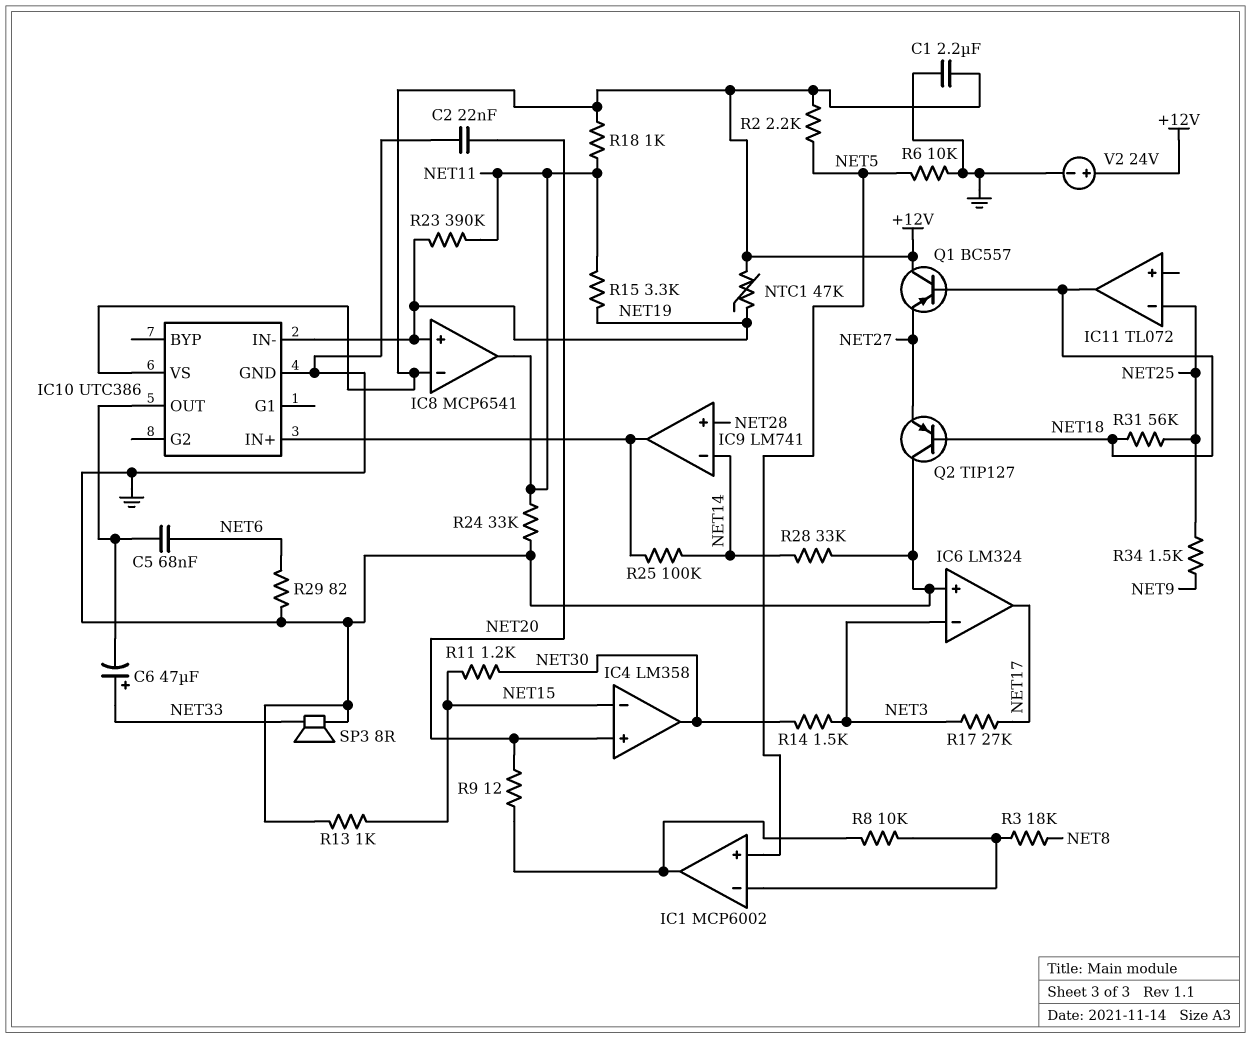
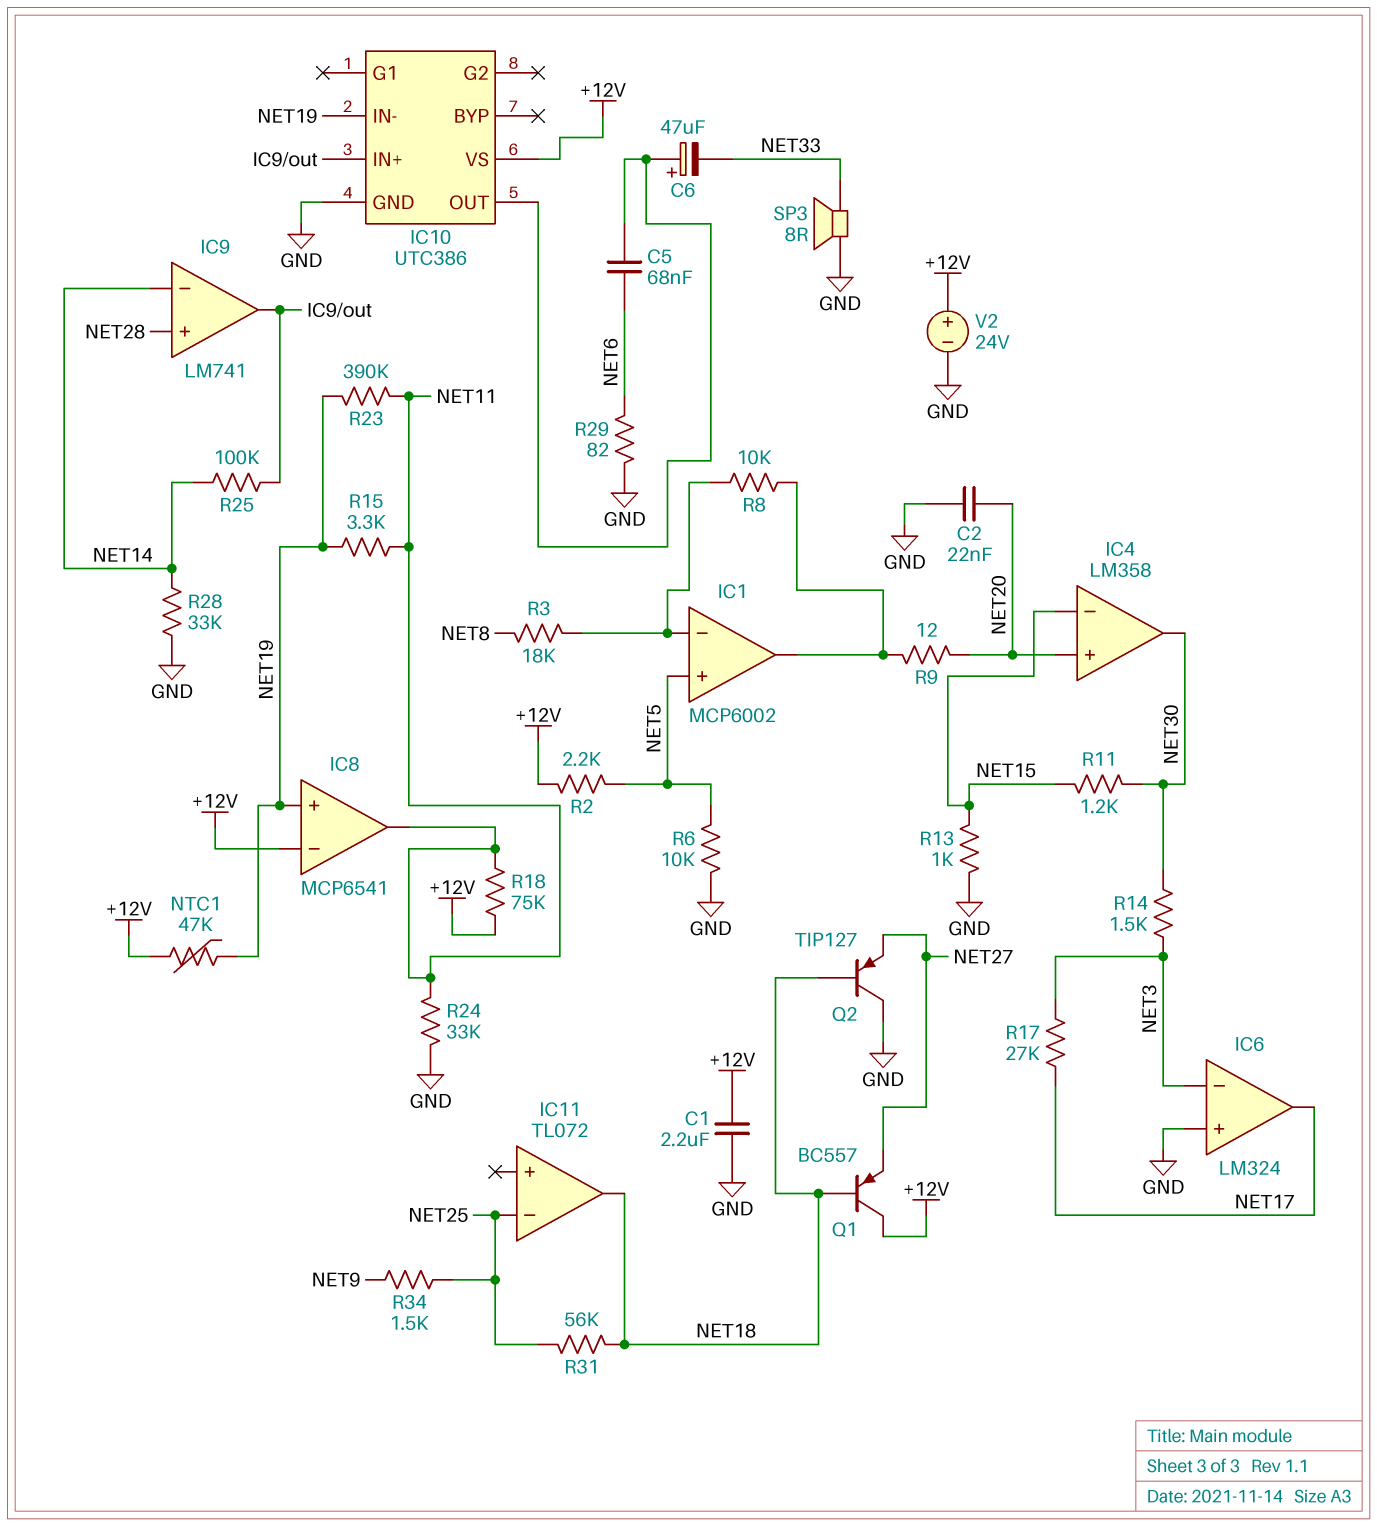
C6: 47uF (plus NET33, minus IC10/OUT) -> 47uF (plus IC10/OUT, minus NET33)
R18: 1k (+12V, NET11) -> 75k (+12V, NET11)

